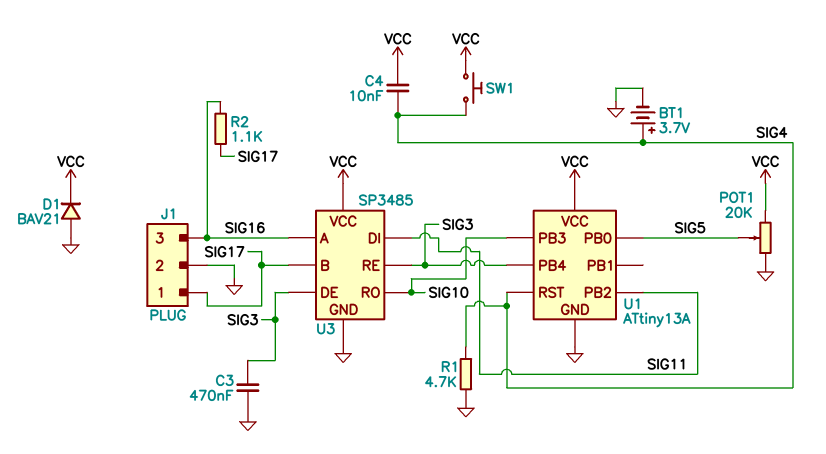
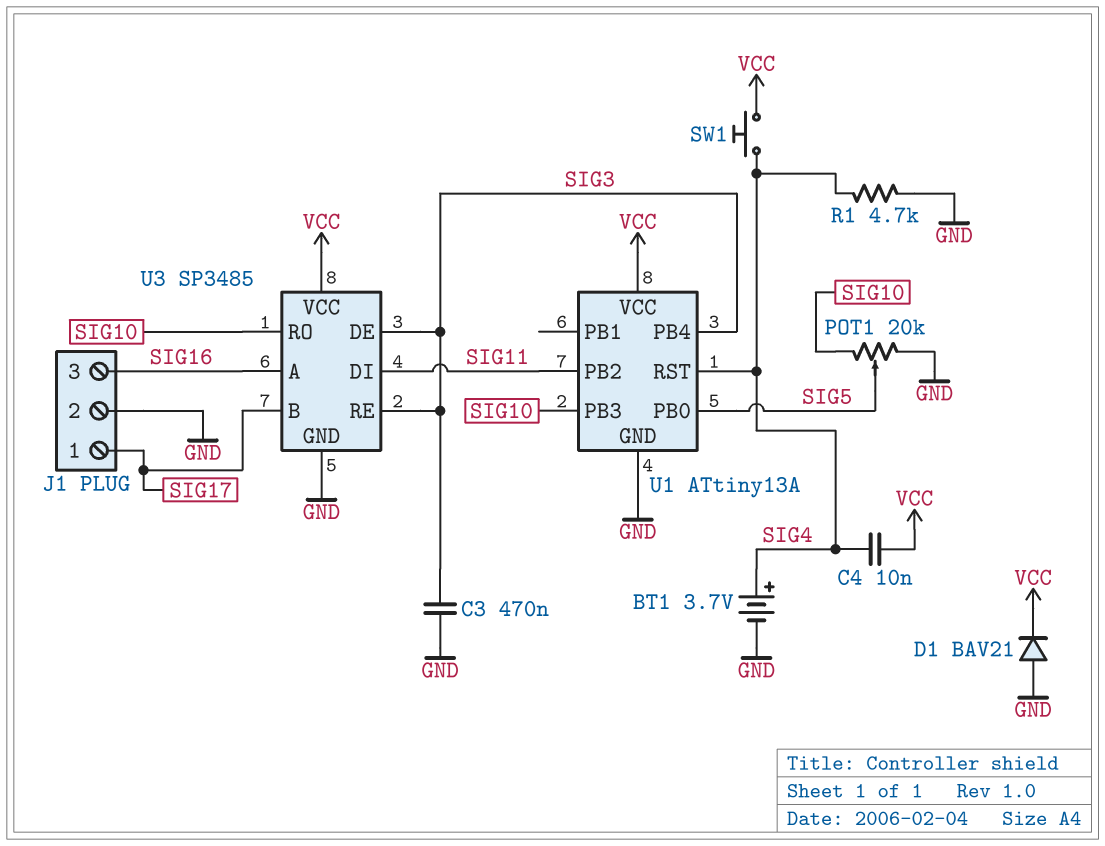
POT1: 20k (GND, VCC, wiper SIG5) -> 20k (GND, SIG10, wiper SIG5)
R2: 1.1k (SIG16, SIG17) -> none

